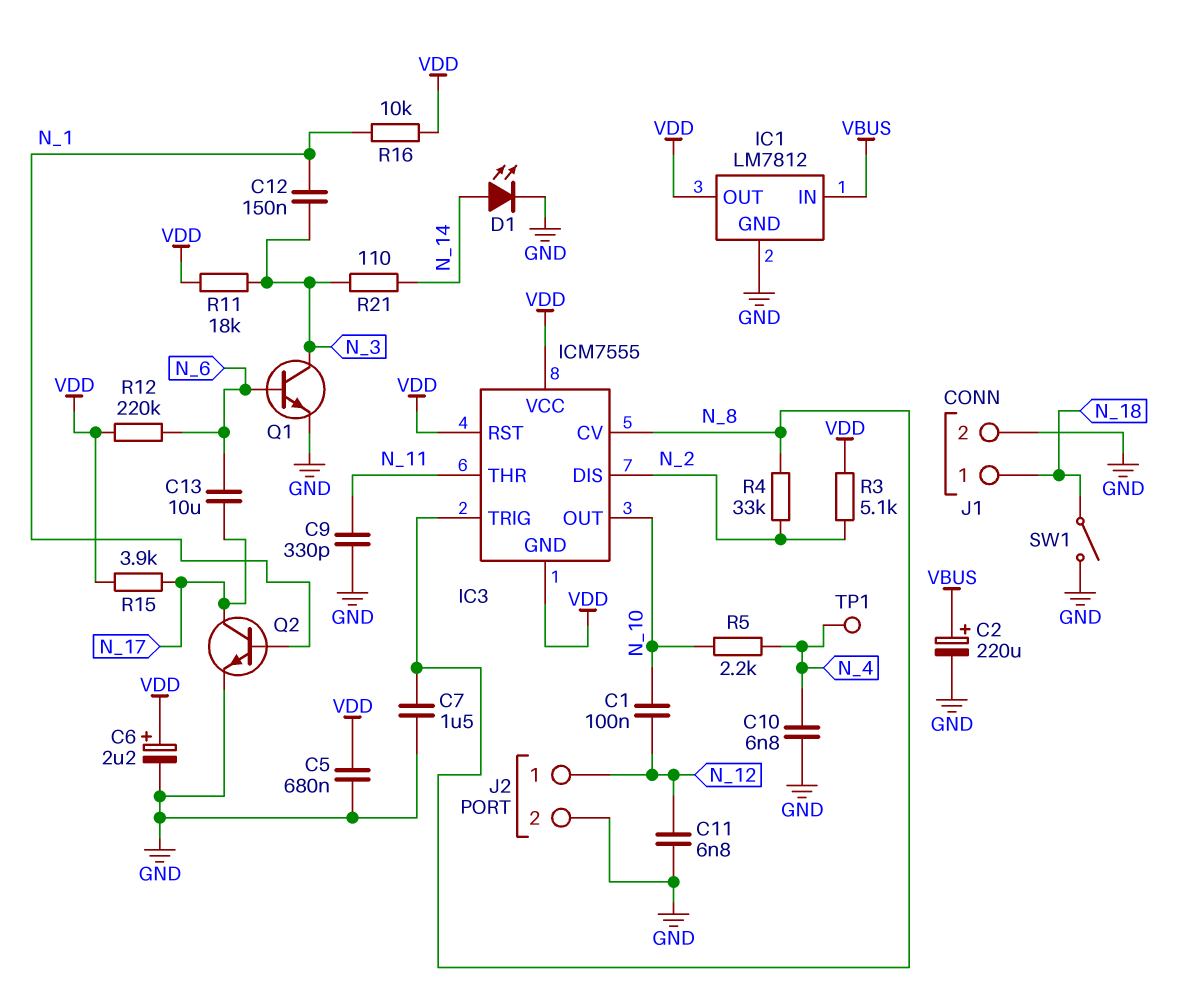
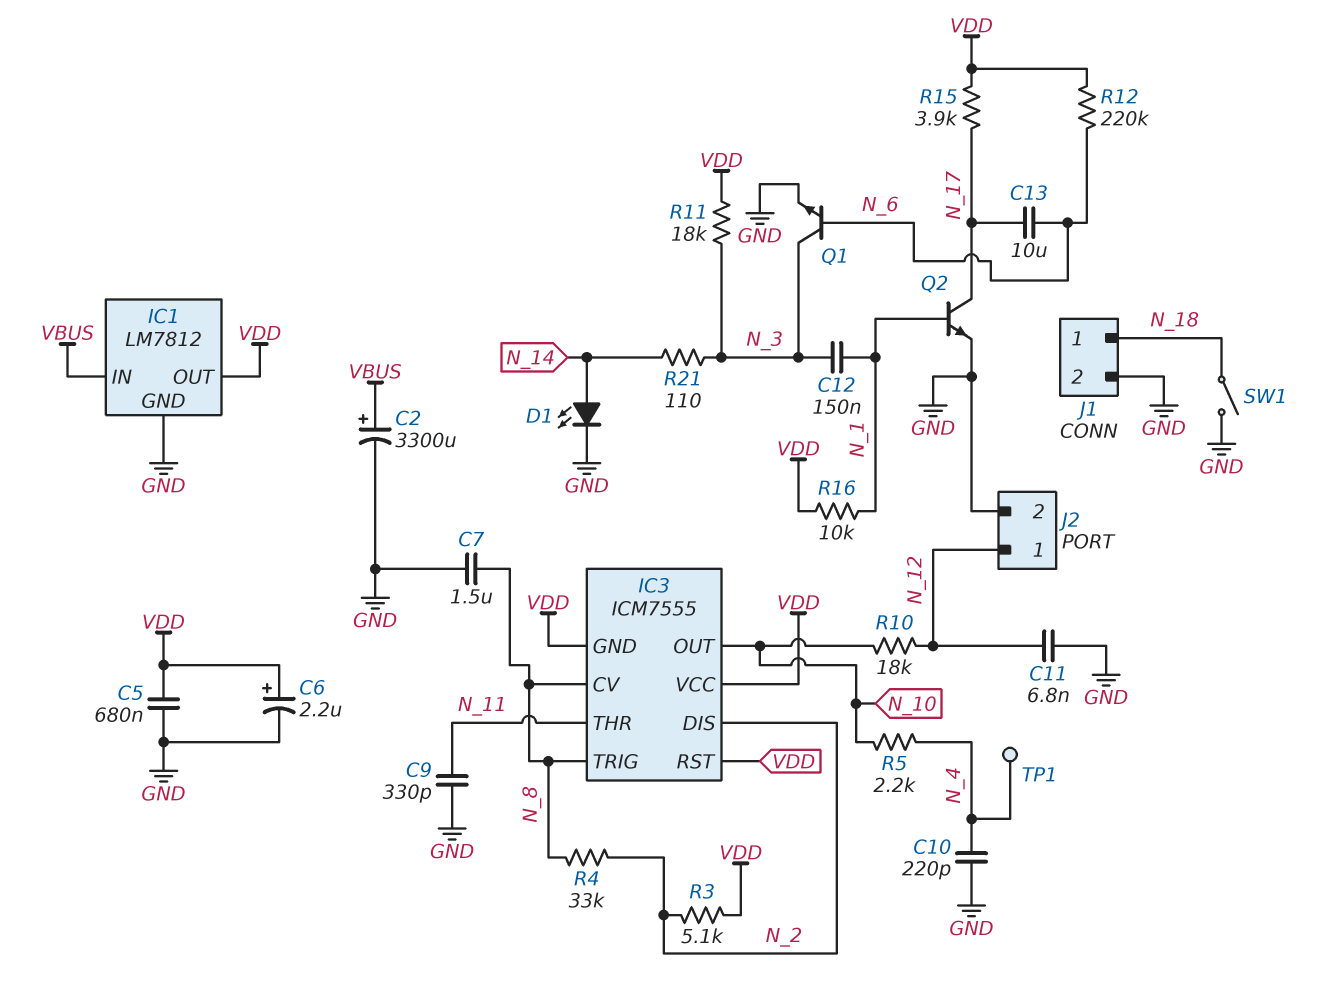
C1: 100nF (N_10, N_12) -> none
C2: 220uF (plus VBUS, minus GND) -> 3300uF (plus VBUS, minus GND)
C10: 6.8nF (GND, N_4) -> 220pF (GND, N_4)
R10: none -> 18k (N_10, N_12)

